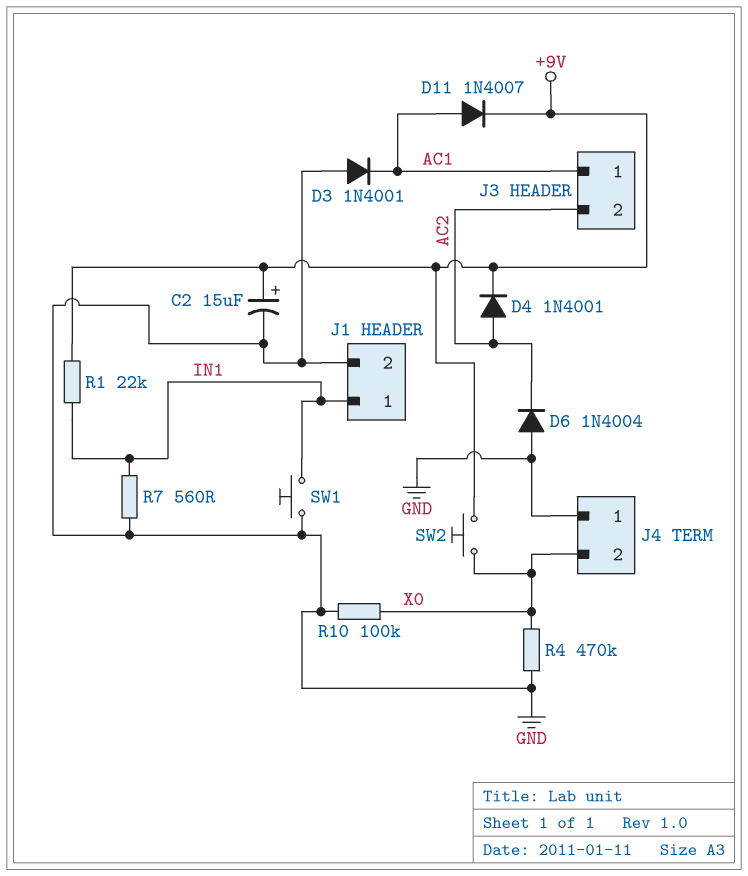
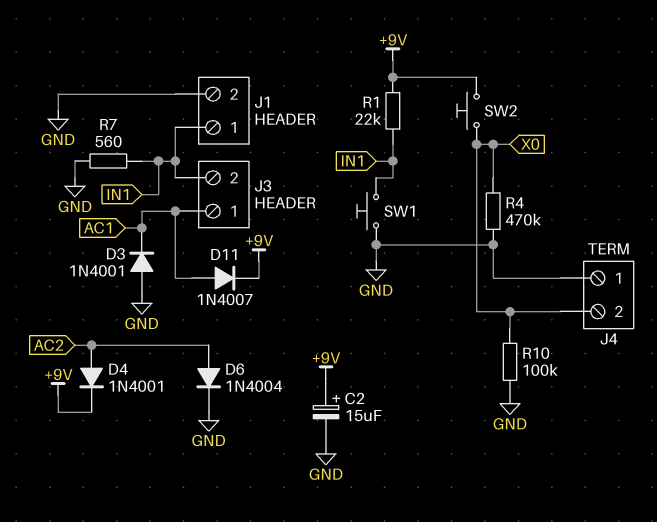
D6: diode 1N4004 (A GND, K AC2) -> diode 1N4004 (A AC2, K GND)
J3 pin 2: AC2 -> IN1

